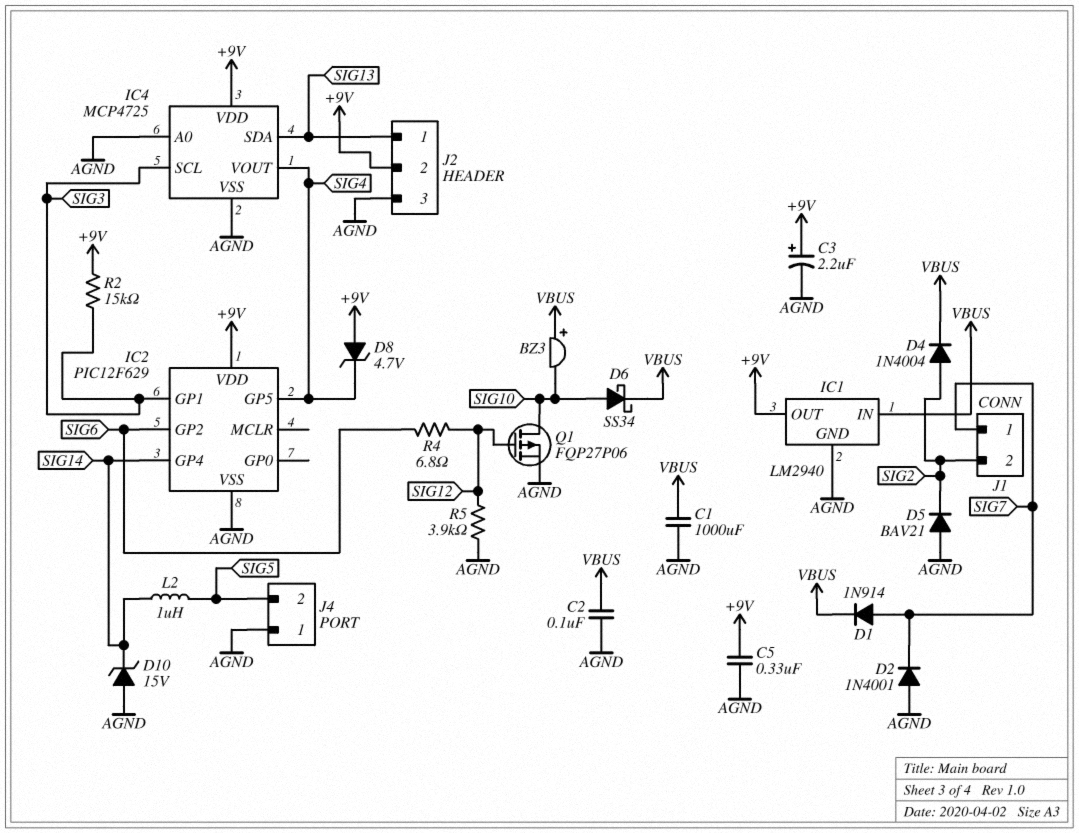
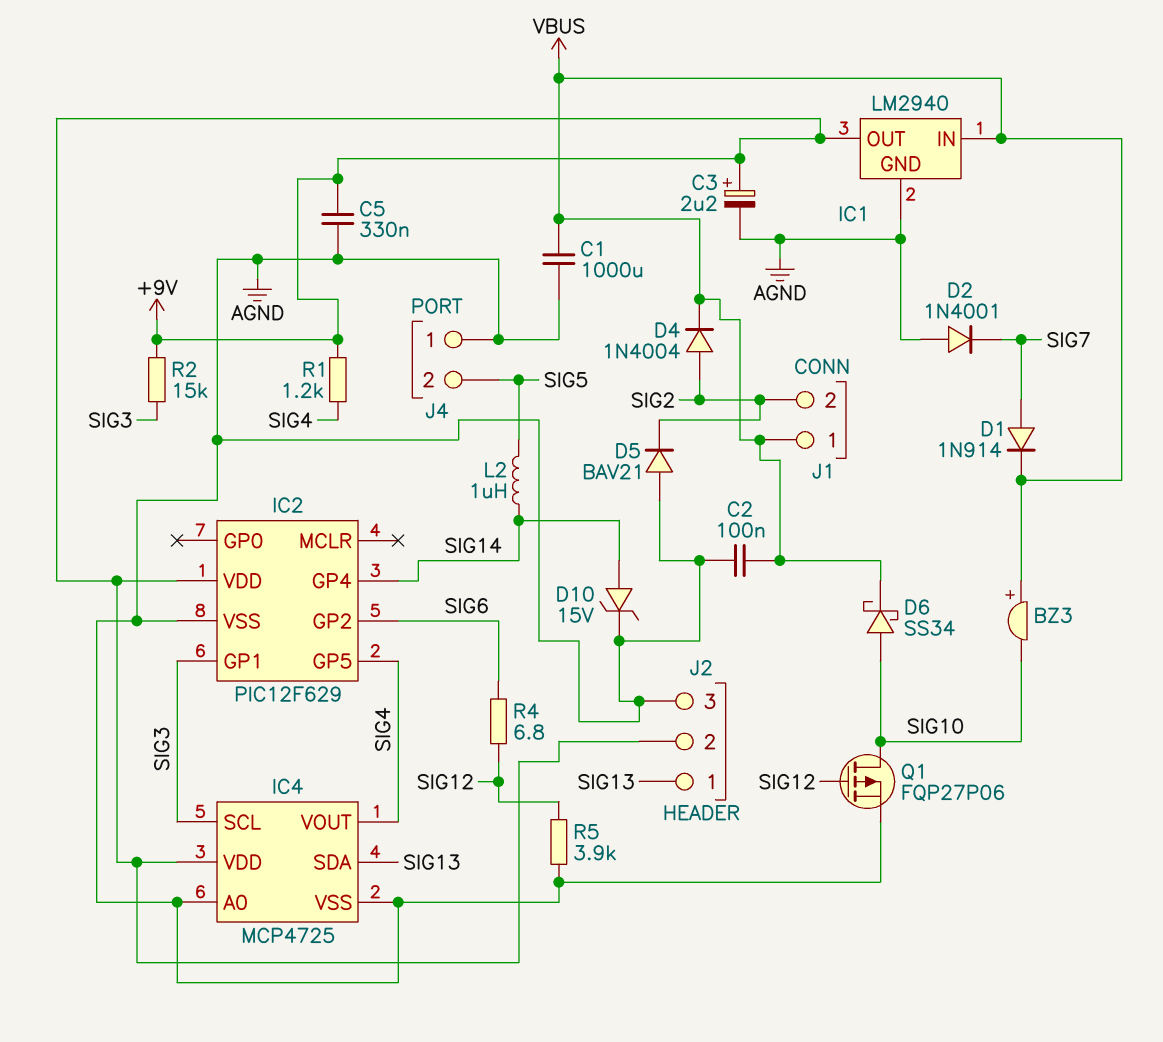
D8: zener 4.7V (A +9V, K SIG4) -> none
D10: zener 15V (A AGND, K SIG14) -> zener 15V (A SIG14, K AGND)
J1 pin 1: SIG7 -> VBUS
R1: none -> 1.2k (+9V, SIG4)

